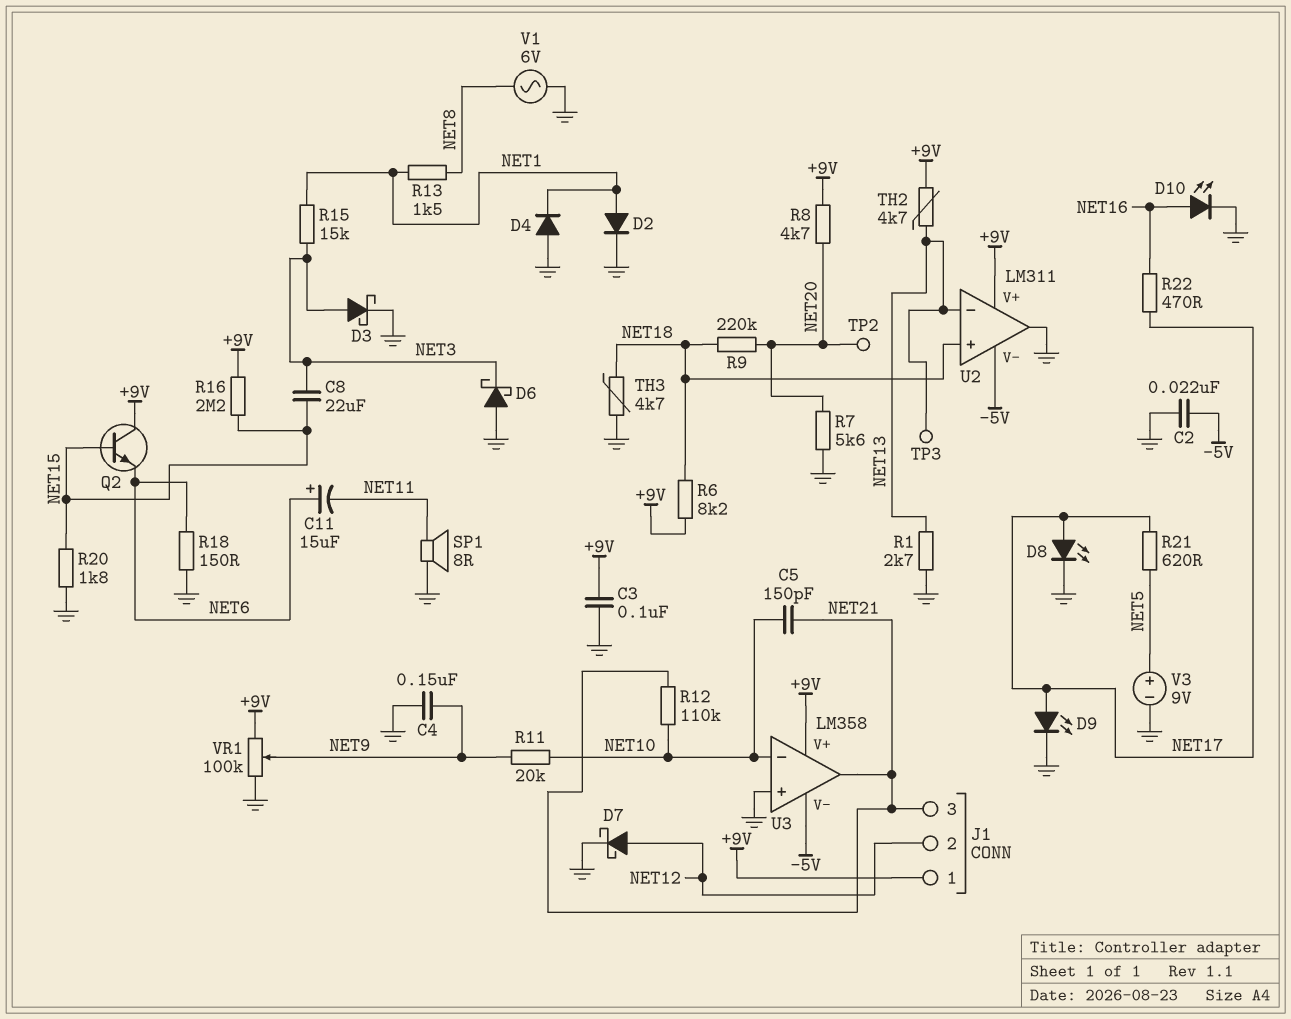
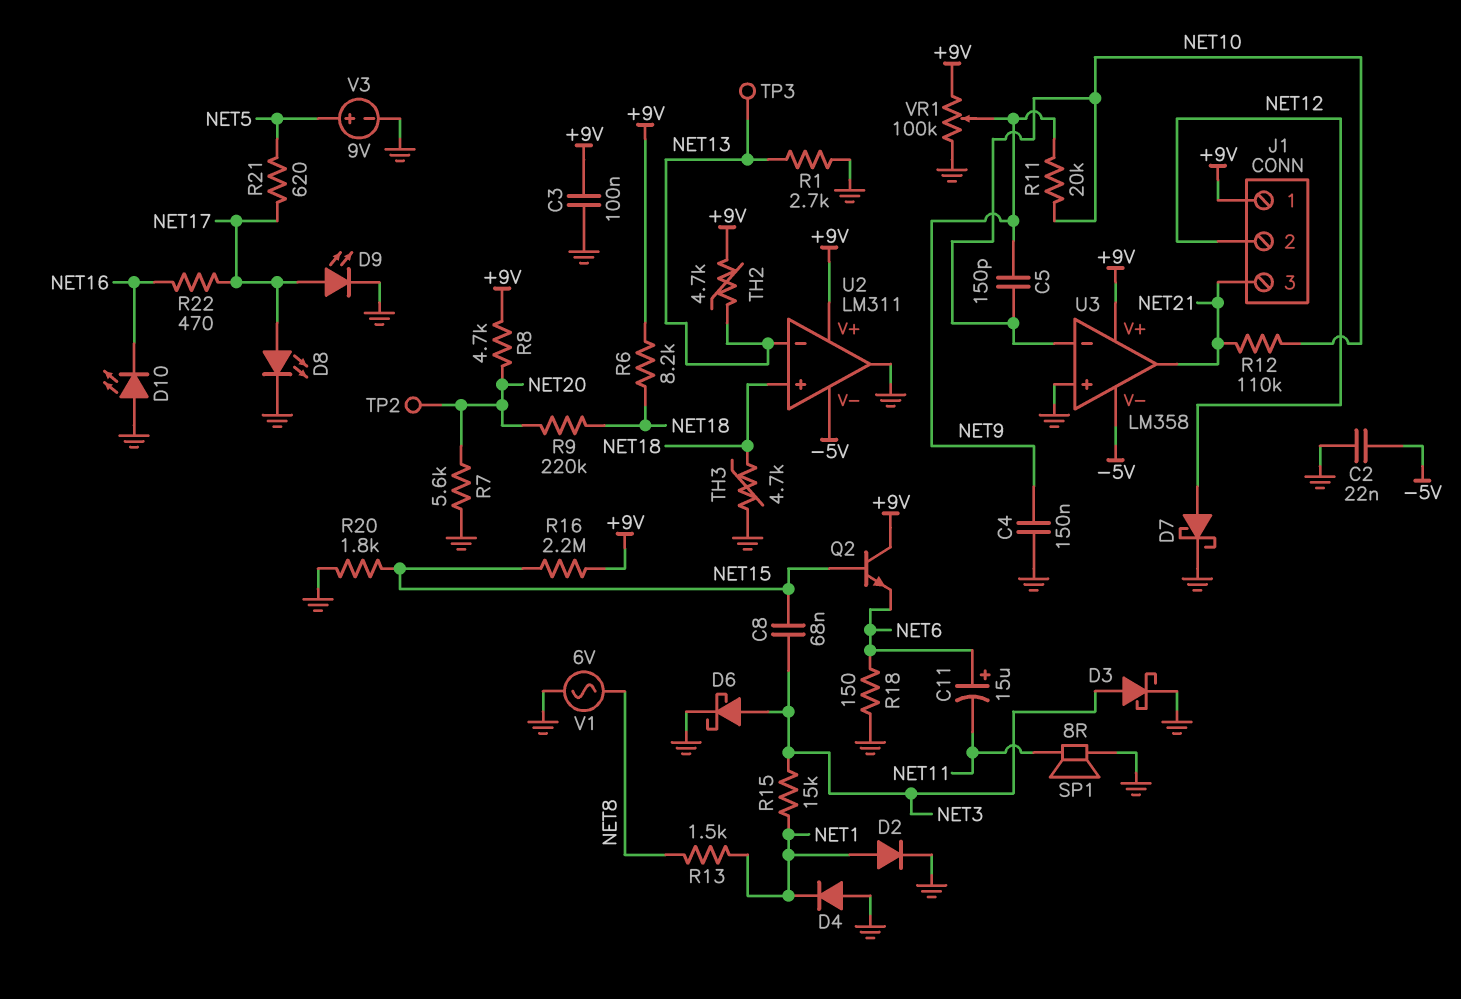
C5: 150pF (NET10, NET21) -> 150pF (NET9, NET10)
C8: 22uF (NET3, NET15) -> 68nF (NET3, NET15)
D6: schottky (A GND, K NET3) -> schottky (A NET3, K GND)
D10: LED (A NET16, K GND) -> LED (A GND, K NET16)

